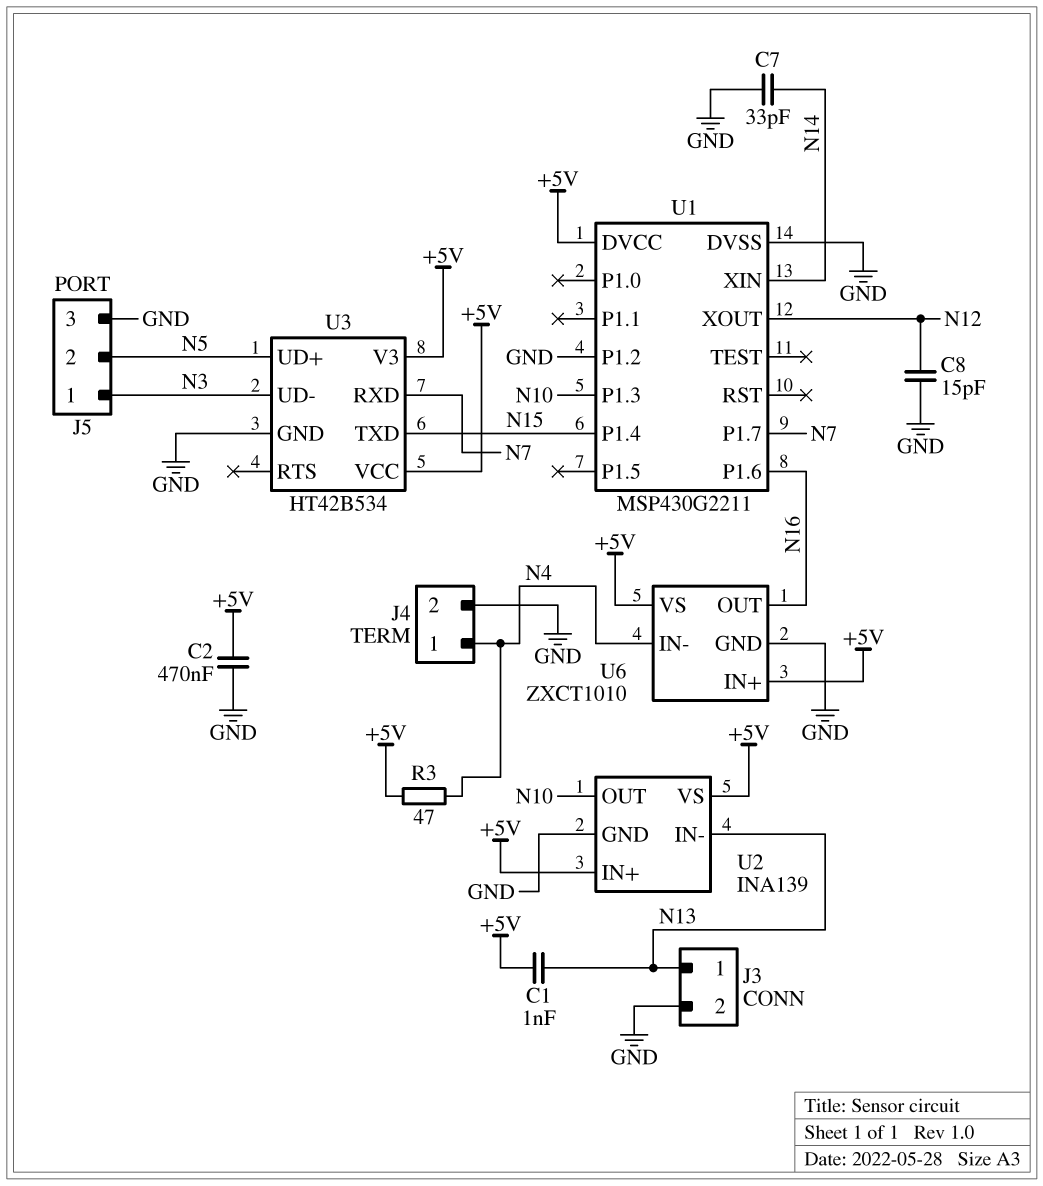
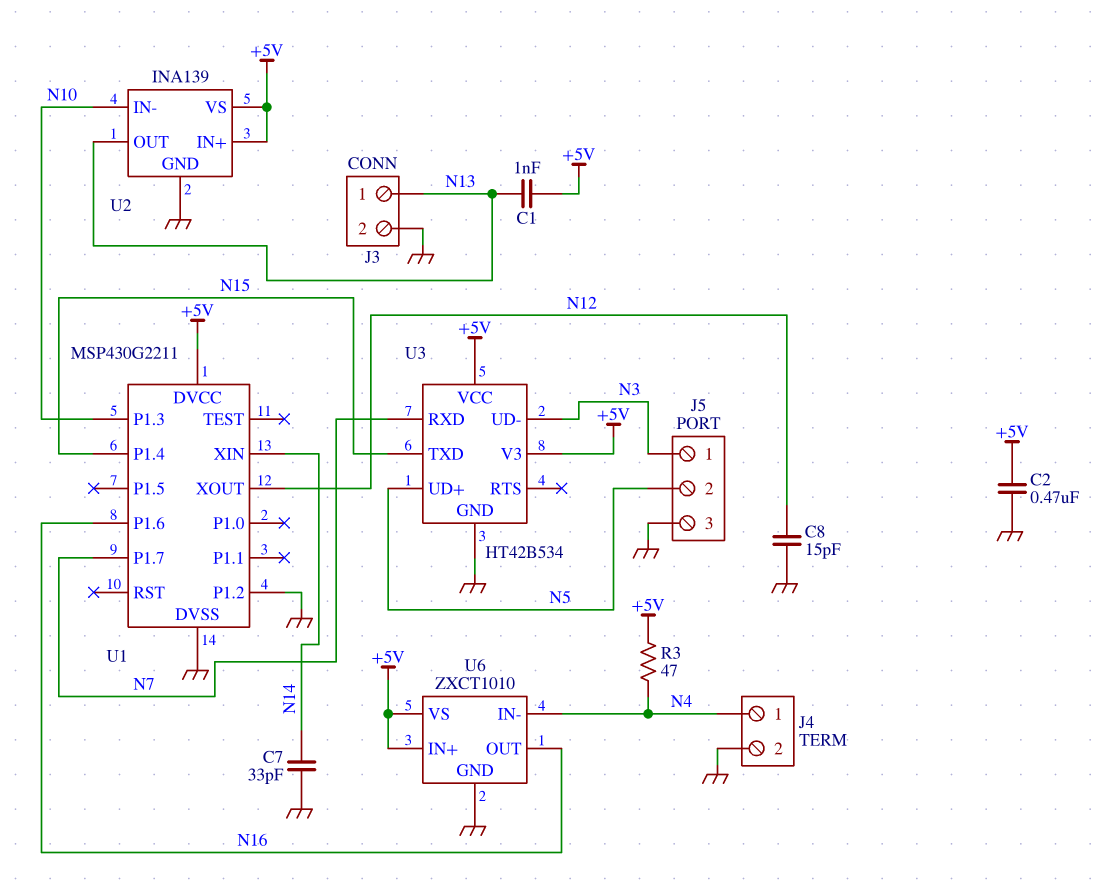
U2 pin IN-: N13 -> N10
U2 pin OUT: N10 -> N13

